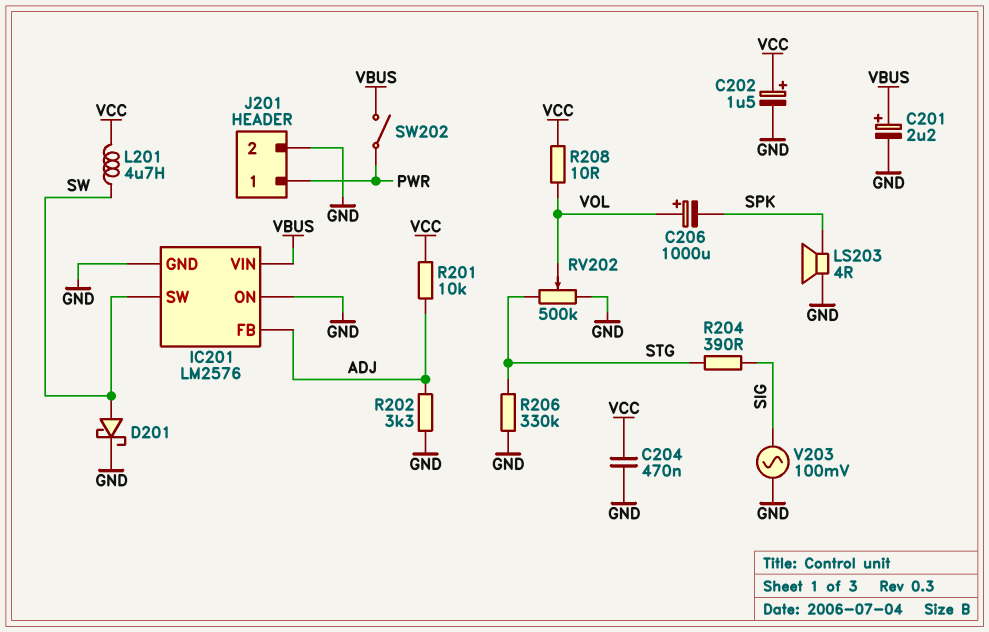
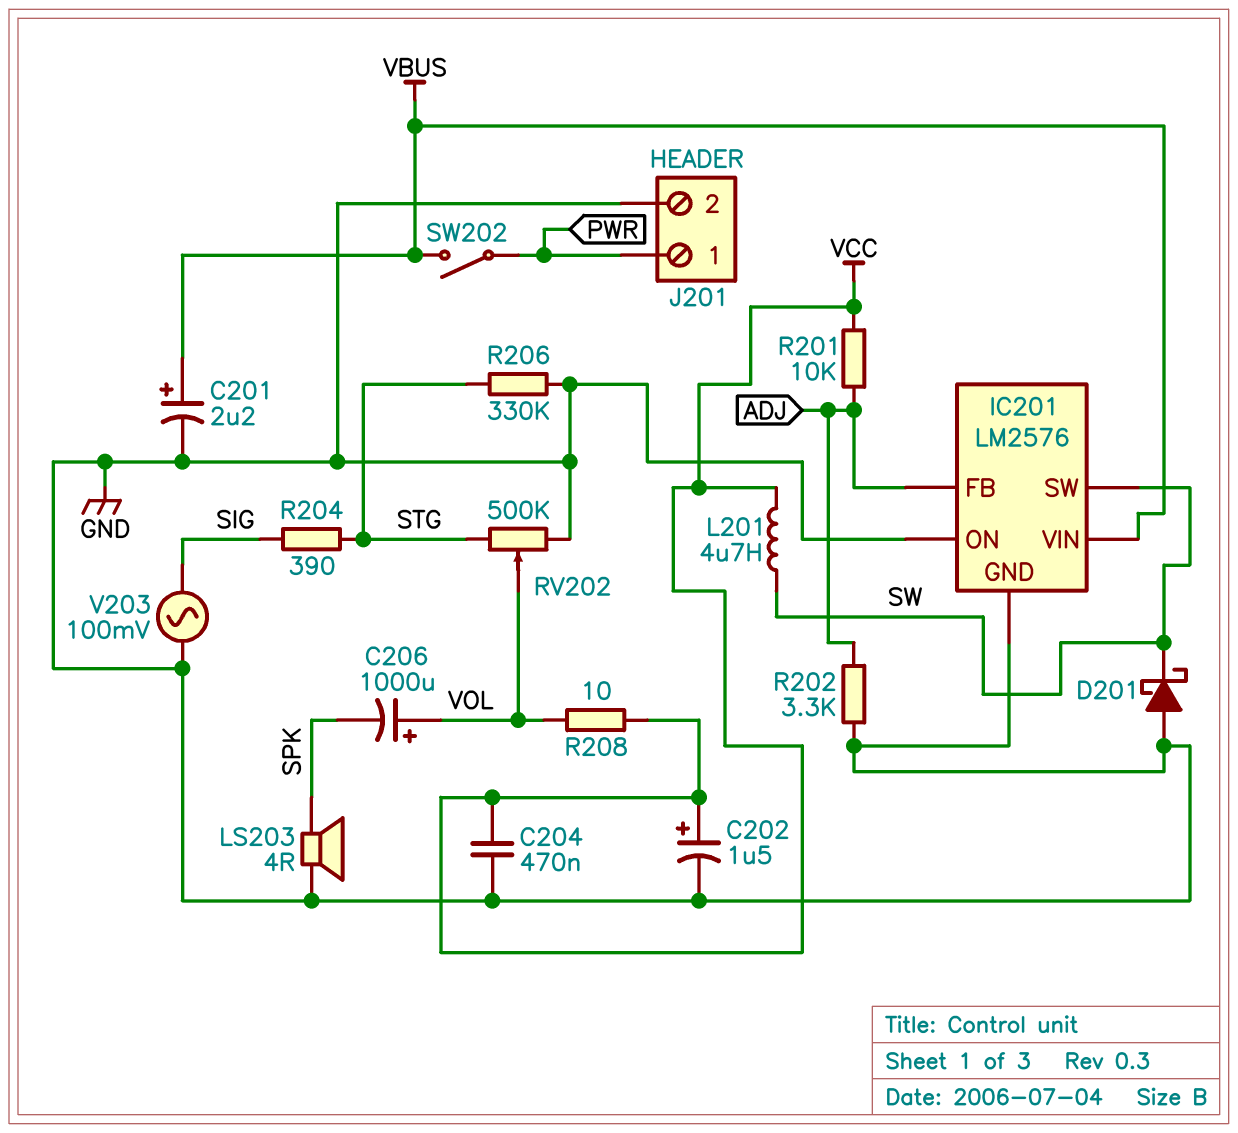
D201: schottky (A SW, K GND) -> schottky (A GND, K SW)

